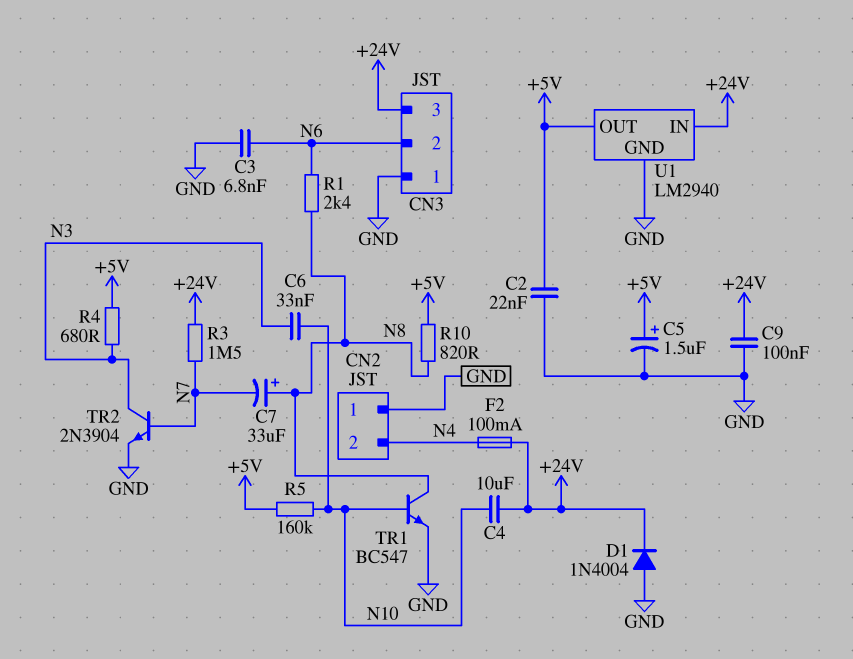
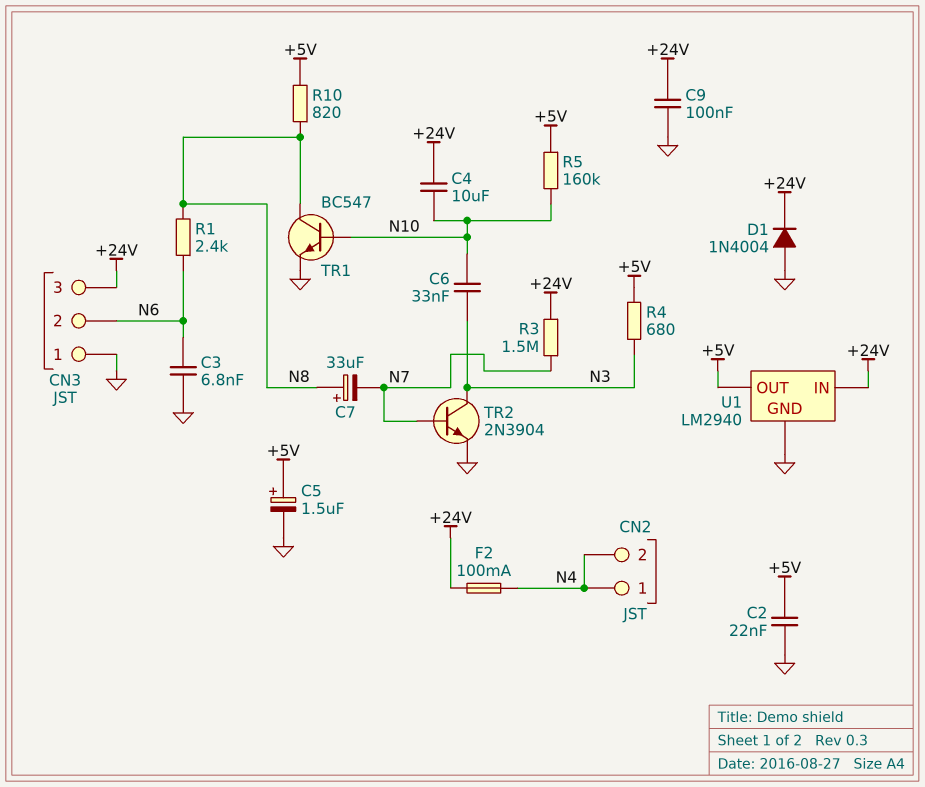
CN2 pin 1: GND -> N4

